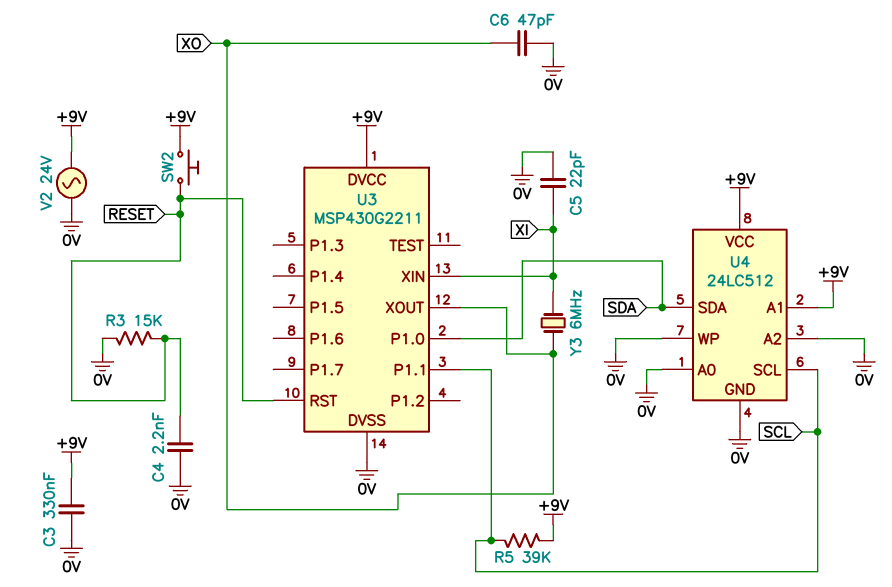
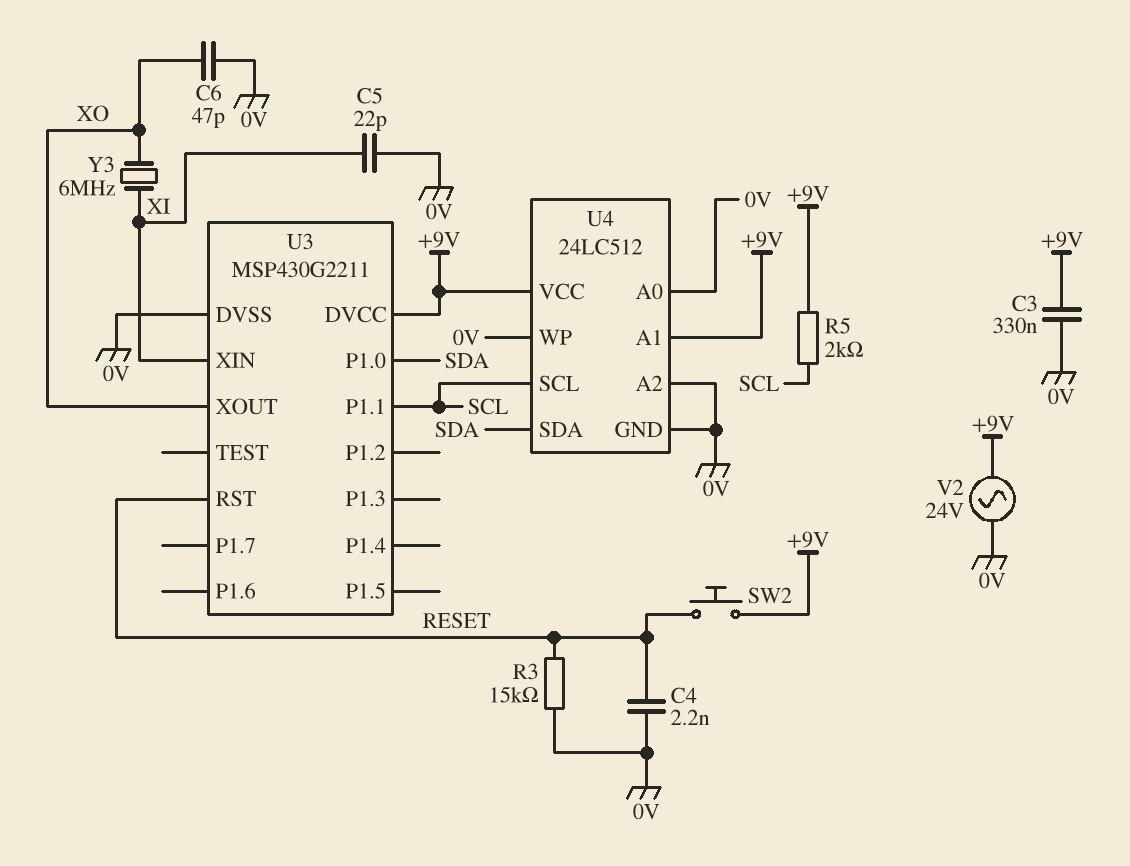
R5: 39k (+9V, SCL) -> 2k (+9V, SCL)

